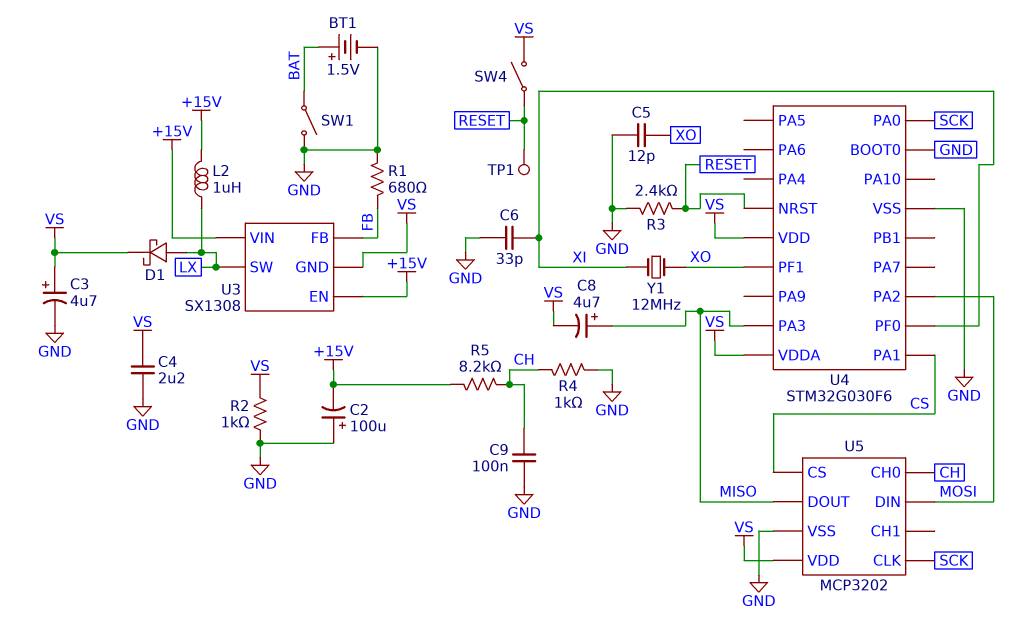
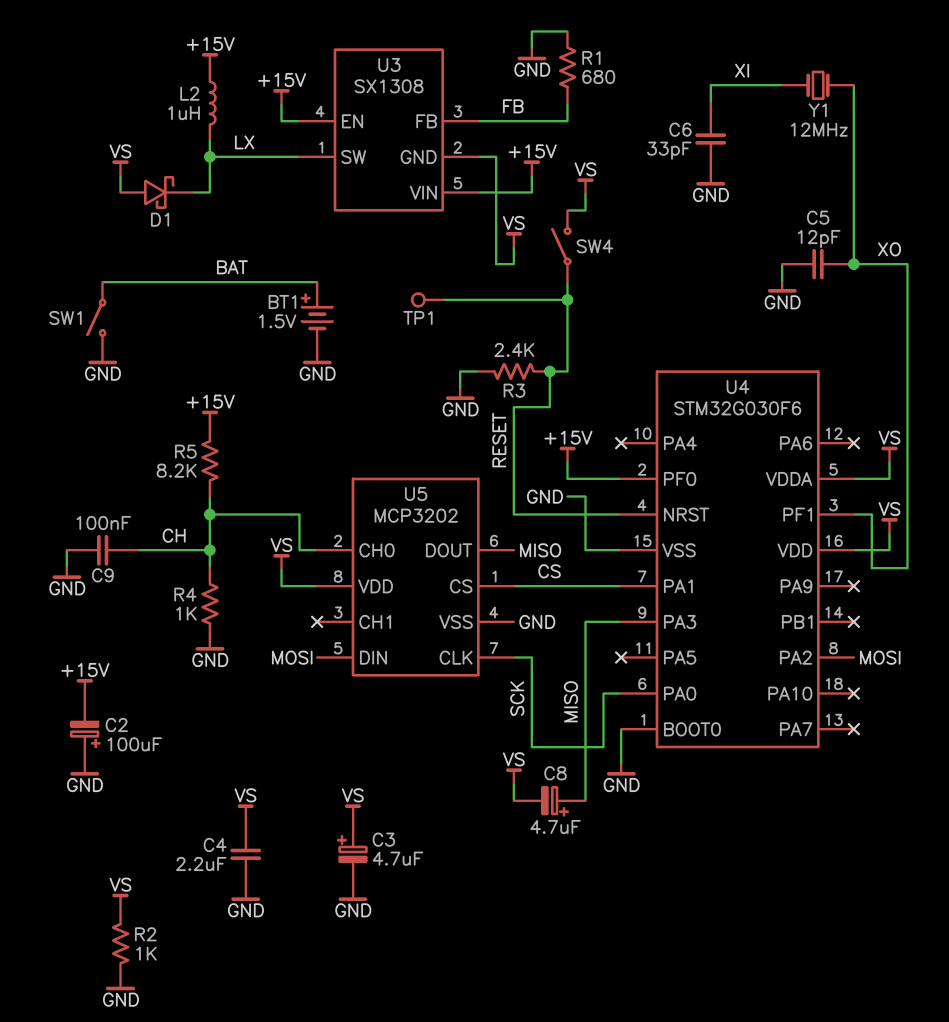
D1: schottky (A LX, K VS) -> schottky (A VS, K LX)
U4 pin PF0: XI -> +15V

